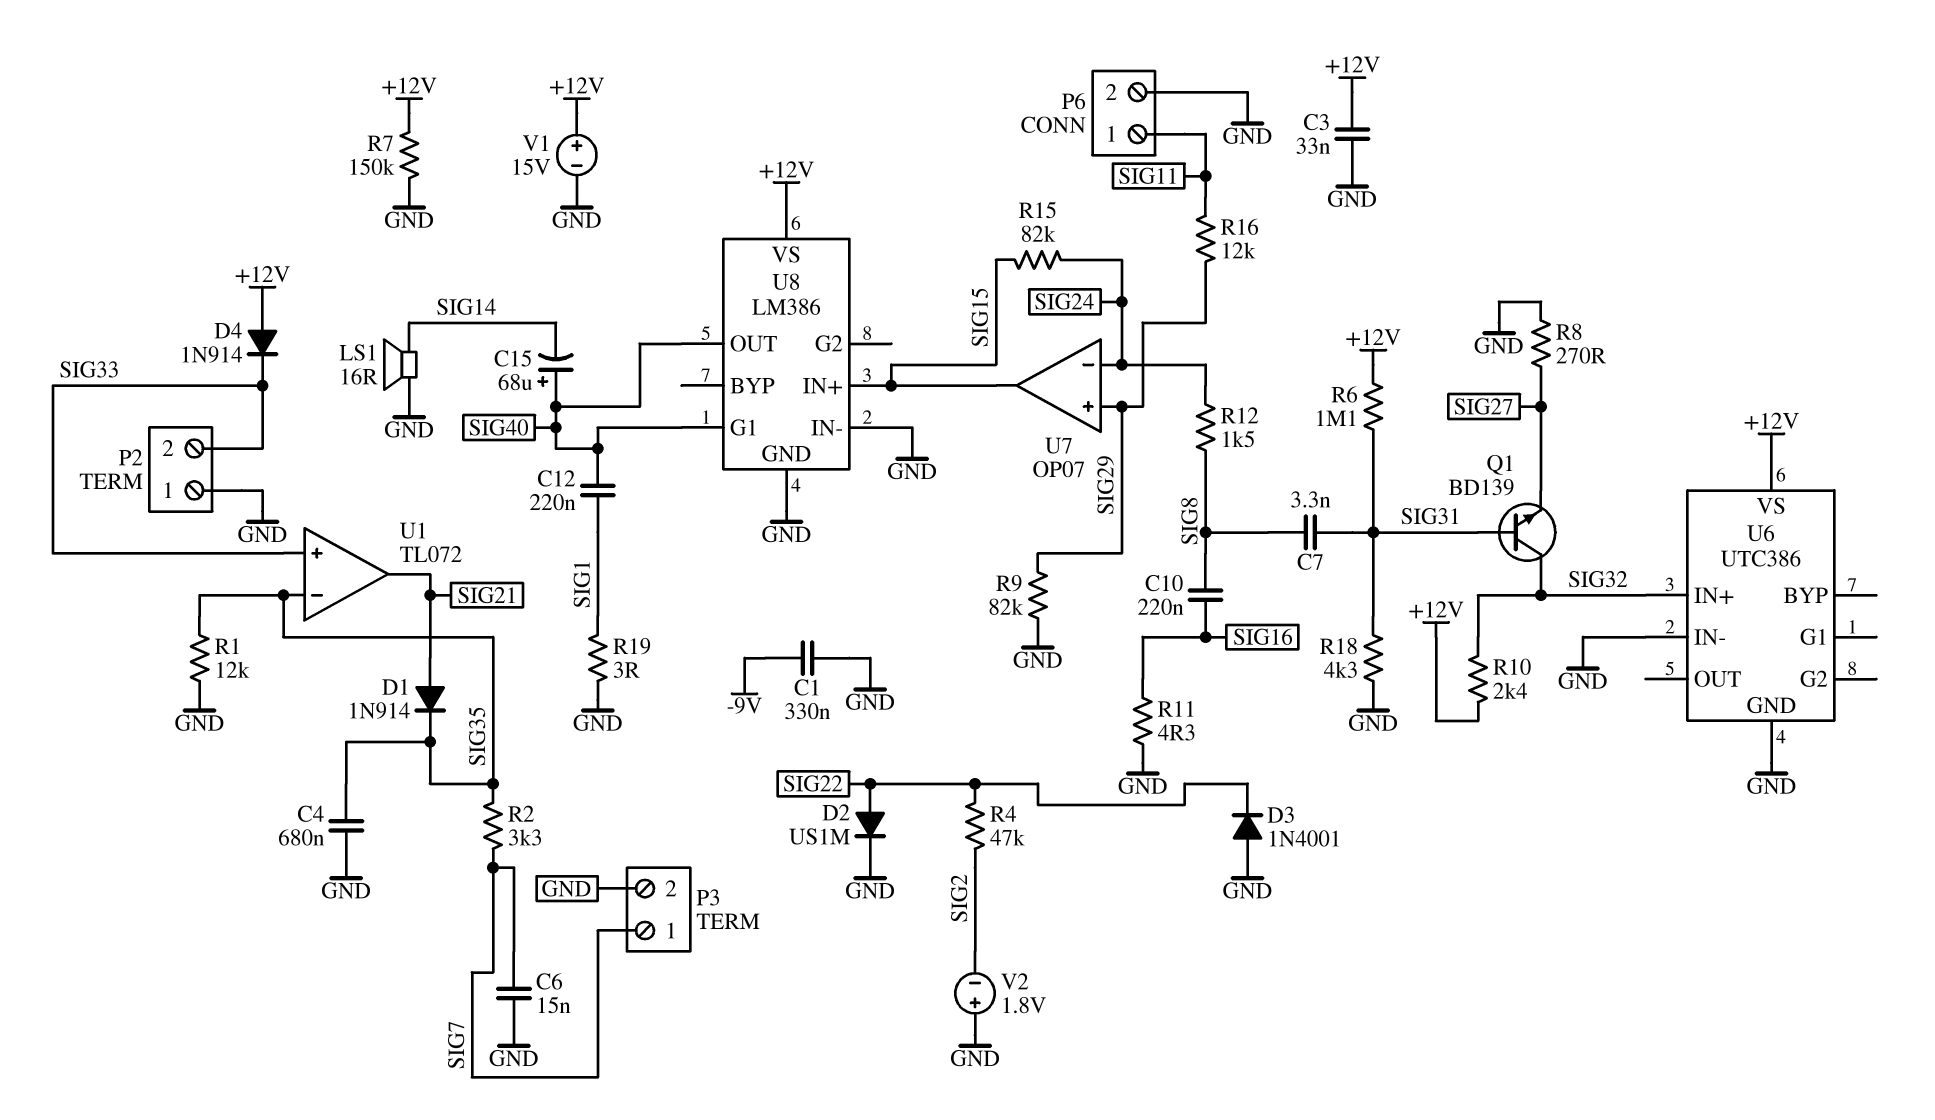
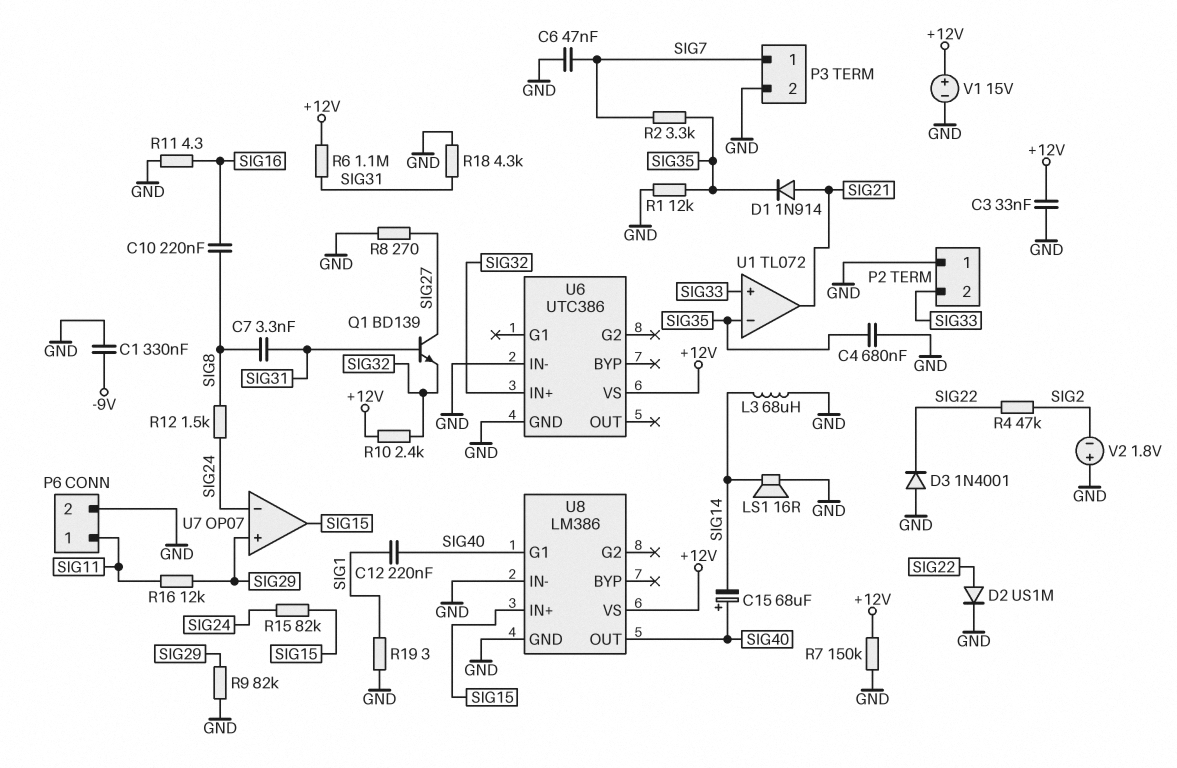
C6: 15nF (GND, SIG7) -> 47nF (GND, SIG7)
D4: diode 1N914 (A +12V, K SIG33) -> none
L3: none -> 68uH (GND, SIG14)
Q1: NPN BD139 (B SIG31, C SIG32, E SIG27) -> NPN BD139 (B SIG31, C SIG27, E SIG32)

